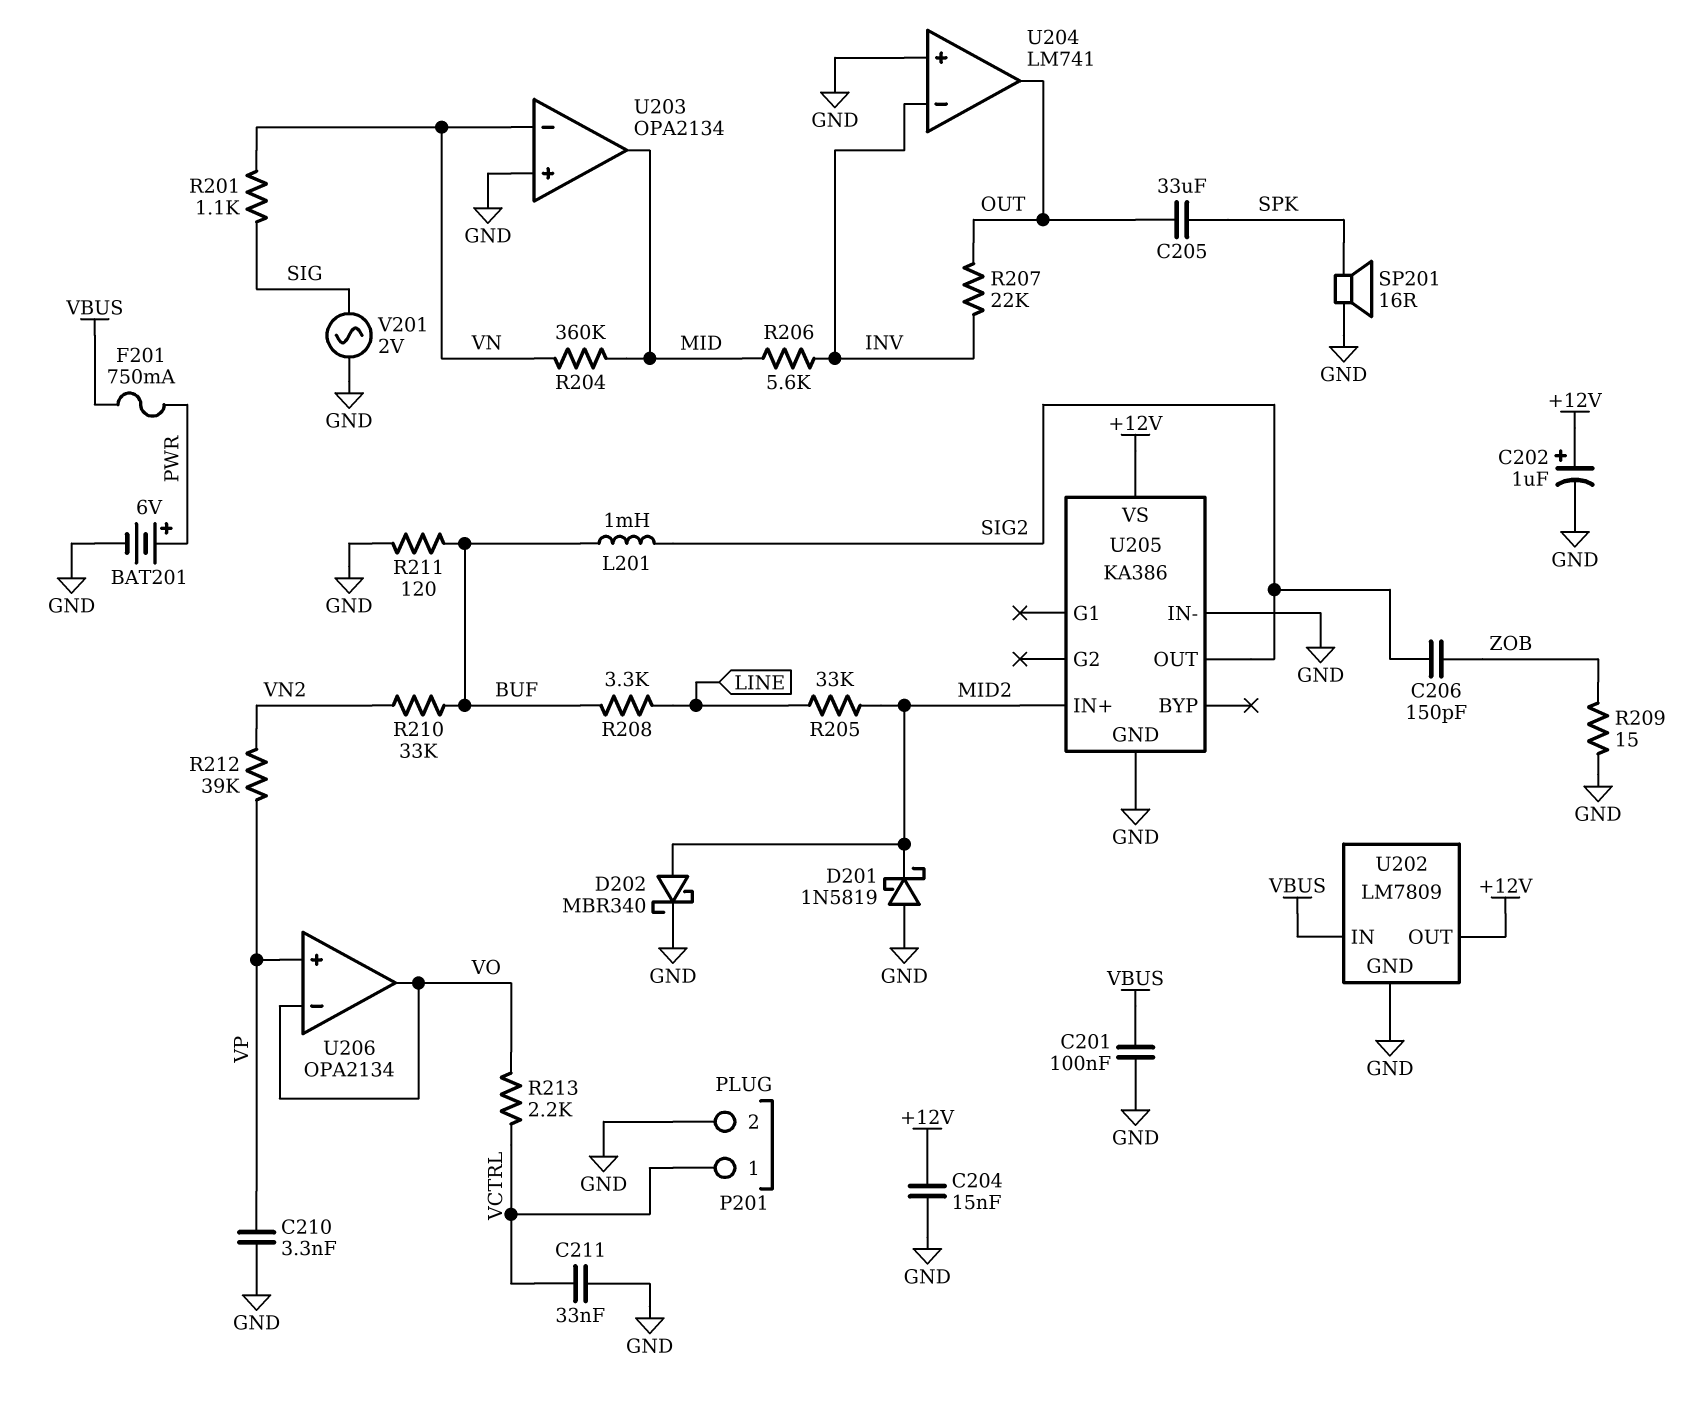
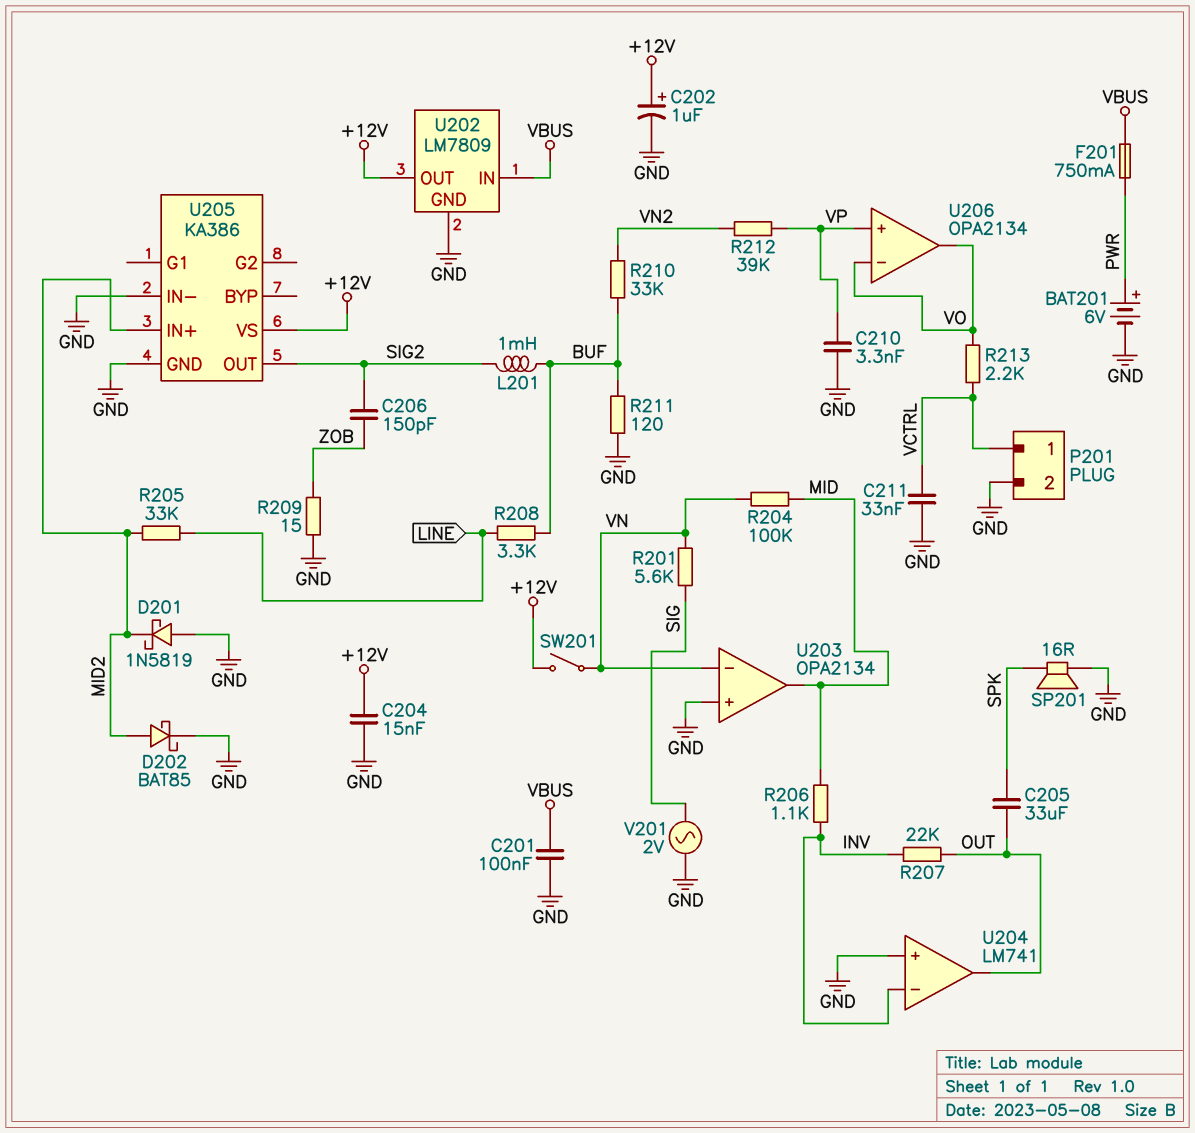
D202: schottky MBR340 (A MID2, K GND) -> schottky BAT85 (A MID2, K GND)
R201: 1.1k (SIG, VN) -> 5.6k (SIG, VN)
R204: 360k (MID, VN) -> 100k (MID, VN)
R206: 5.6k (INV, MID) -> 1.1k (INV, MID)
SW201: none -> switch (+12V, VN)

